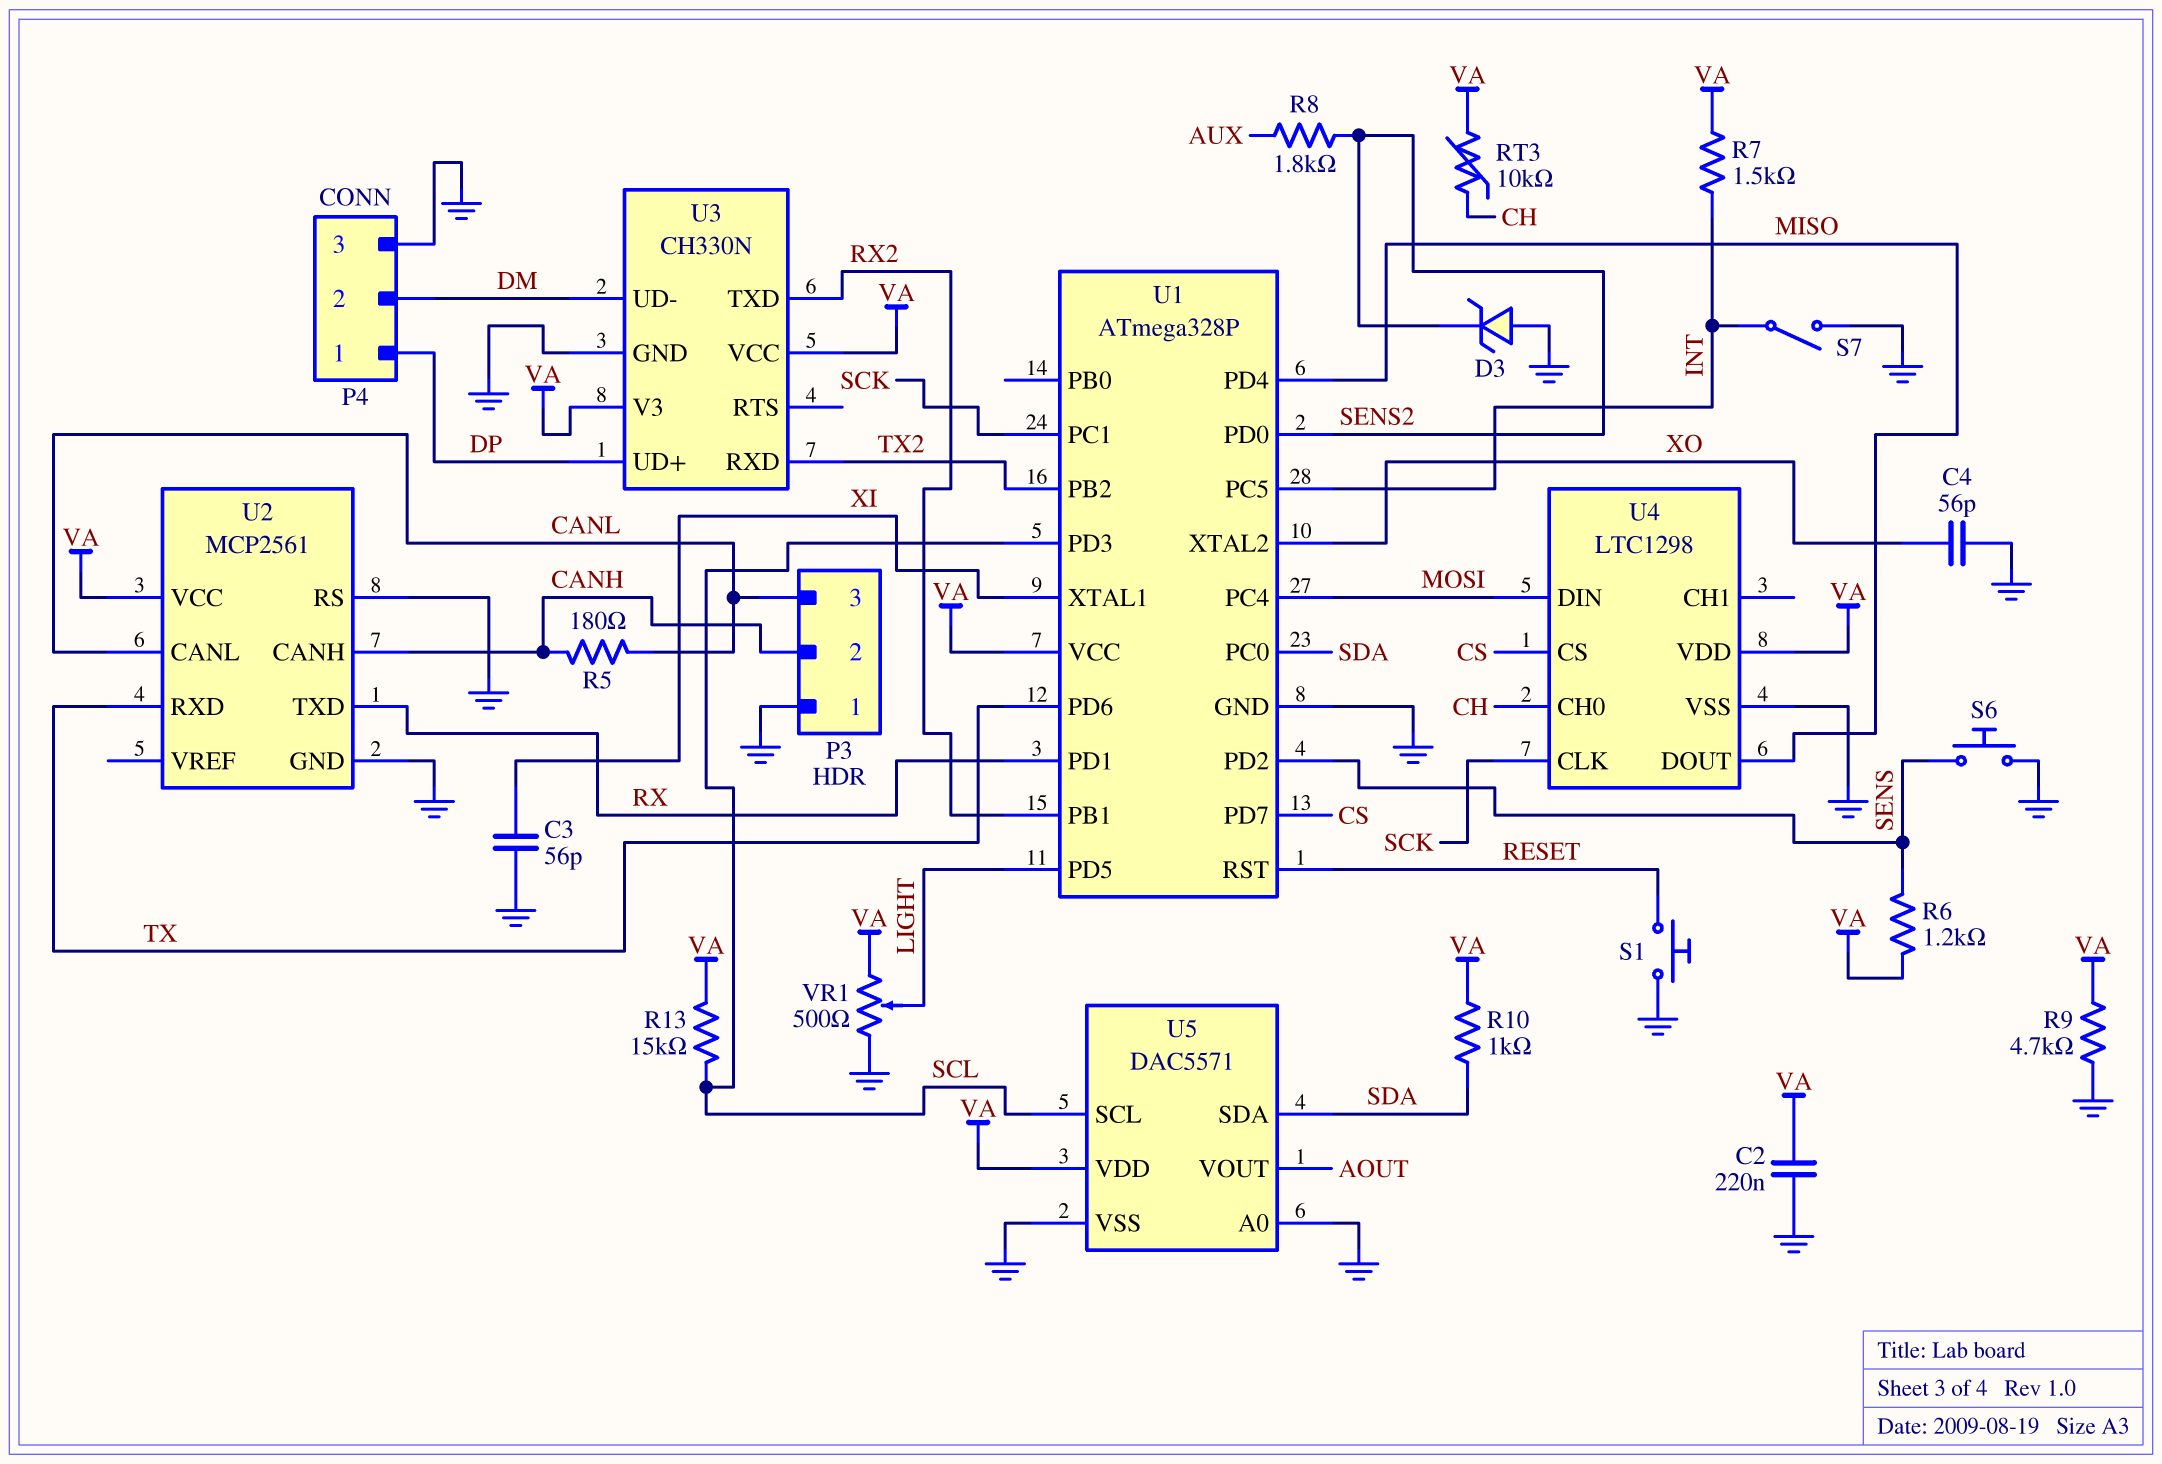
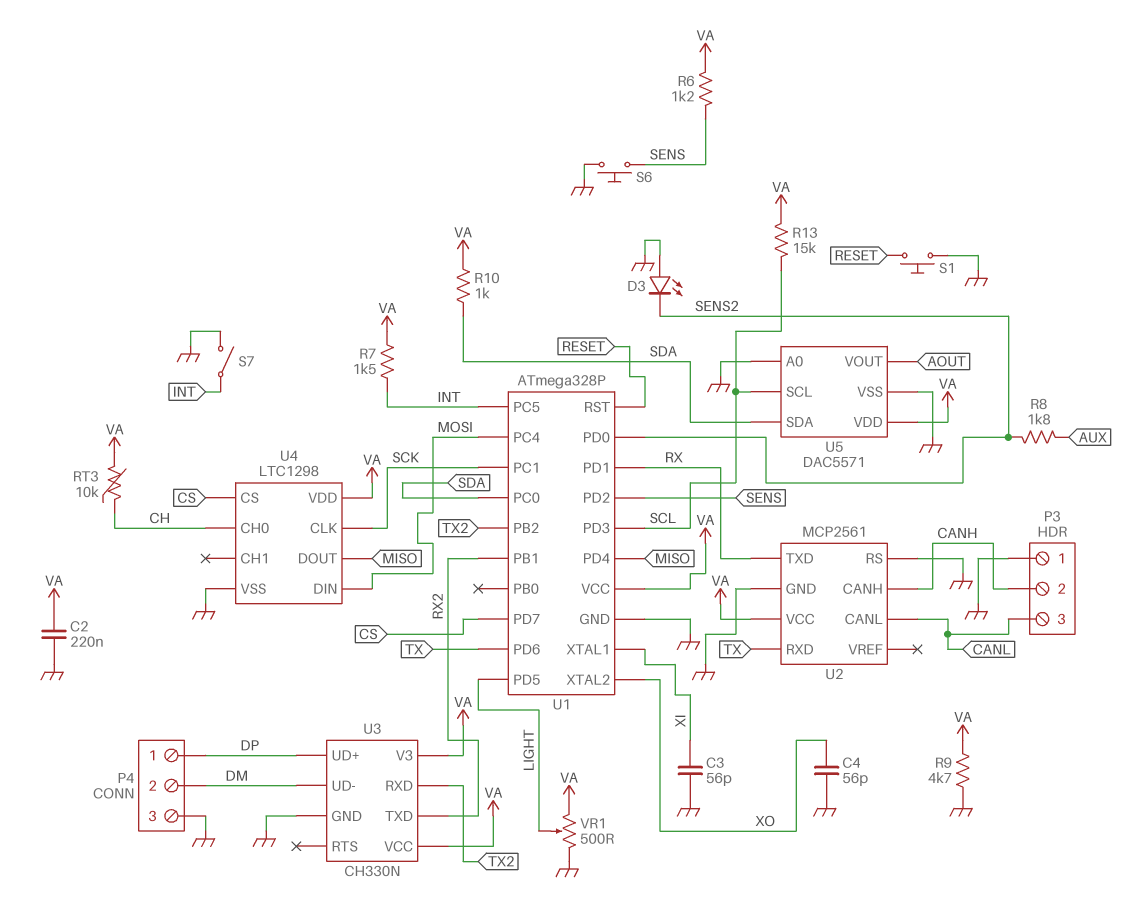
D3: zener (A GND, K SENS2) -> LED (A GND, K SENS2)
R5: 180 (CANH, CANL) -> none

